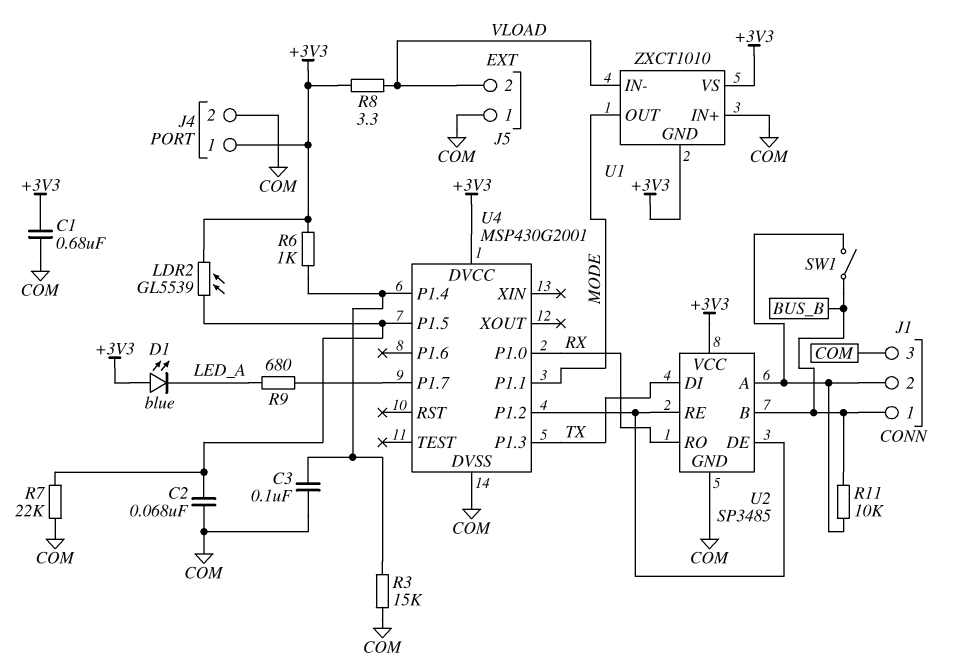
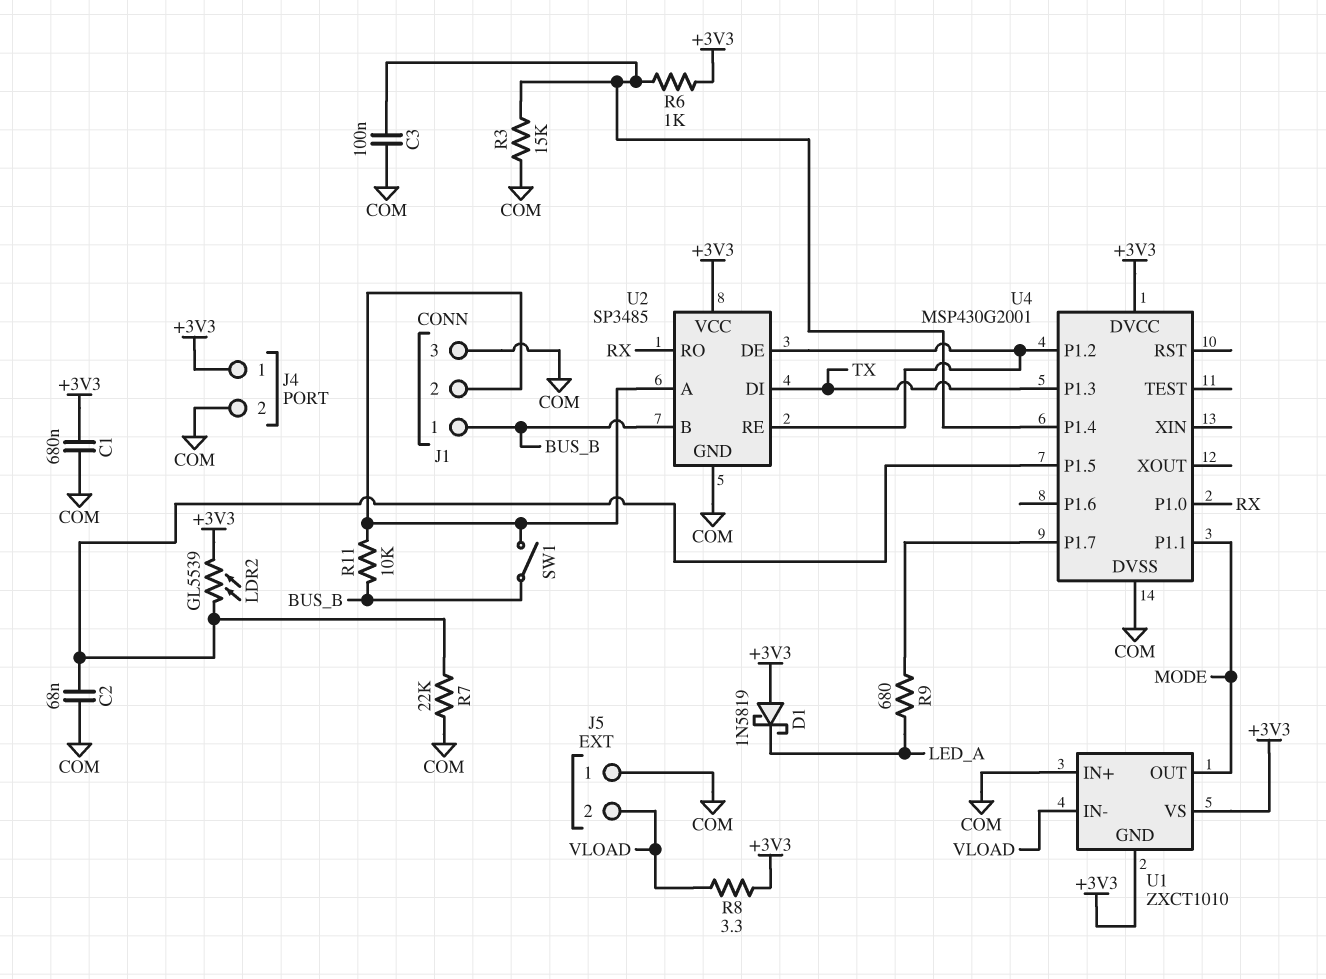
D1: LED blue (A +3V3, K LED_A) -> schottky 1N5819 (A +3V3, K LED_A)

